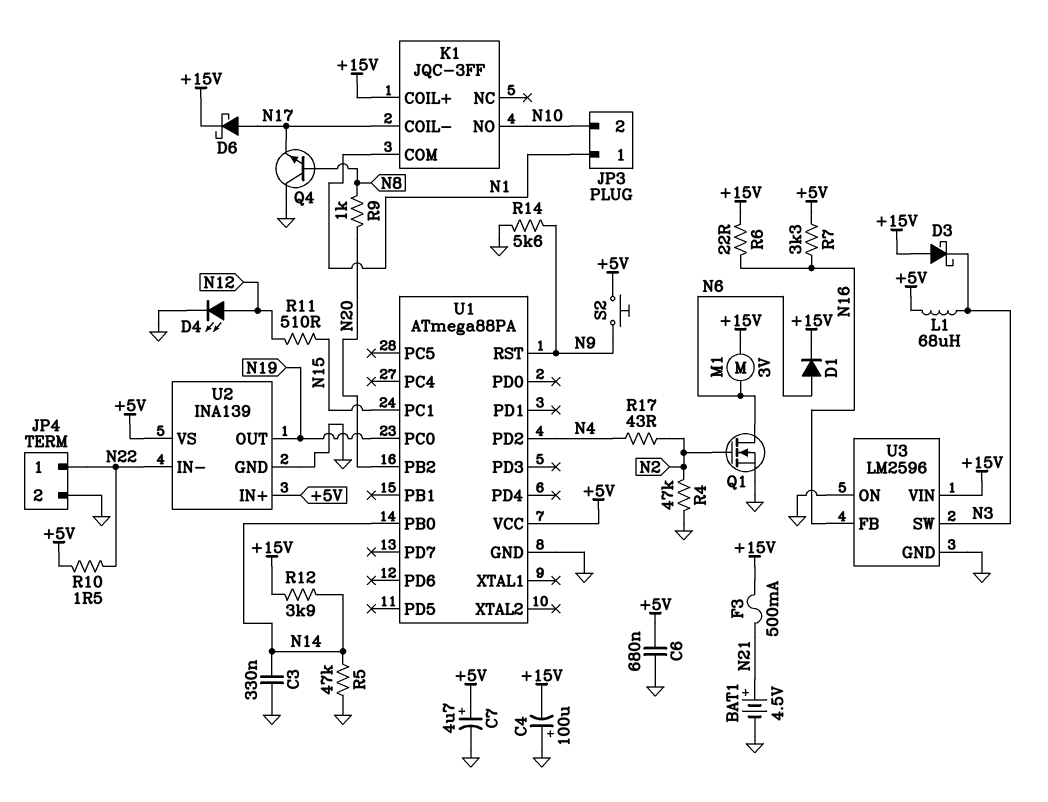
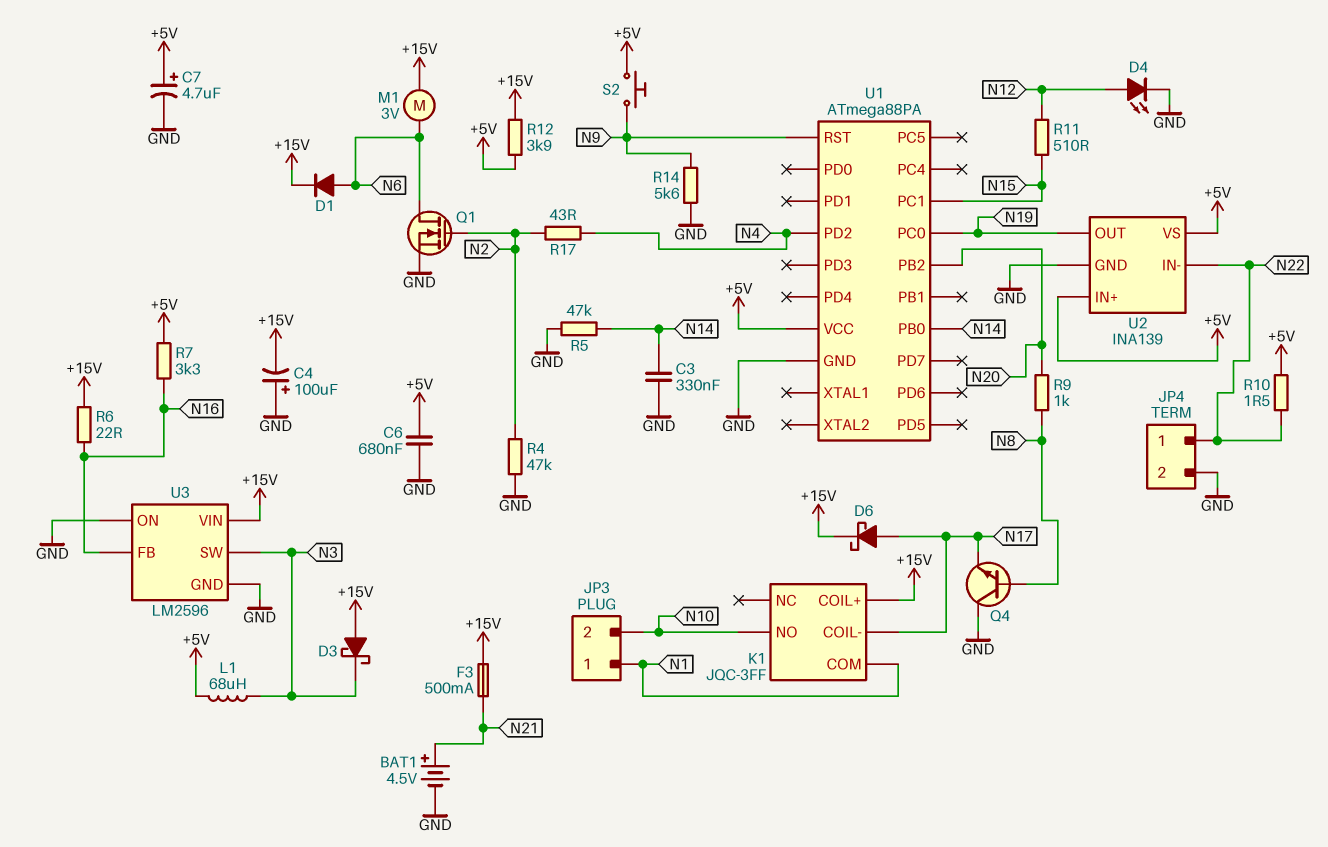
R12: 3.9k (+15V, N14) -> 3.9k (+5V, +15V)

